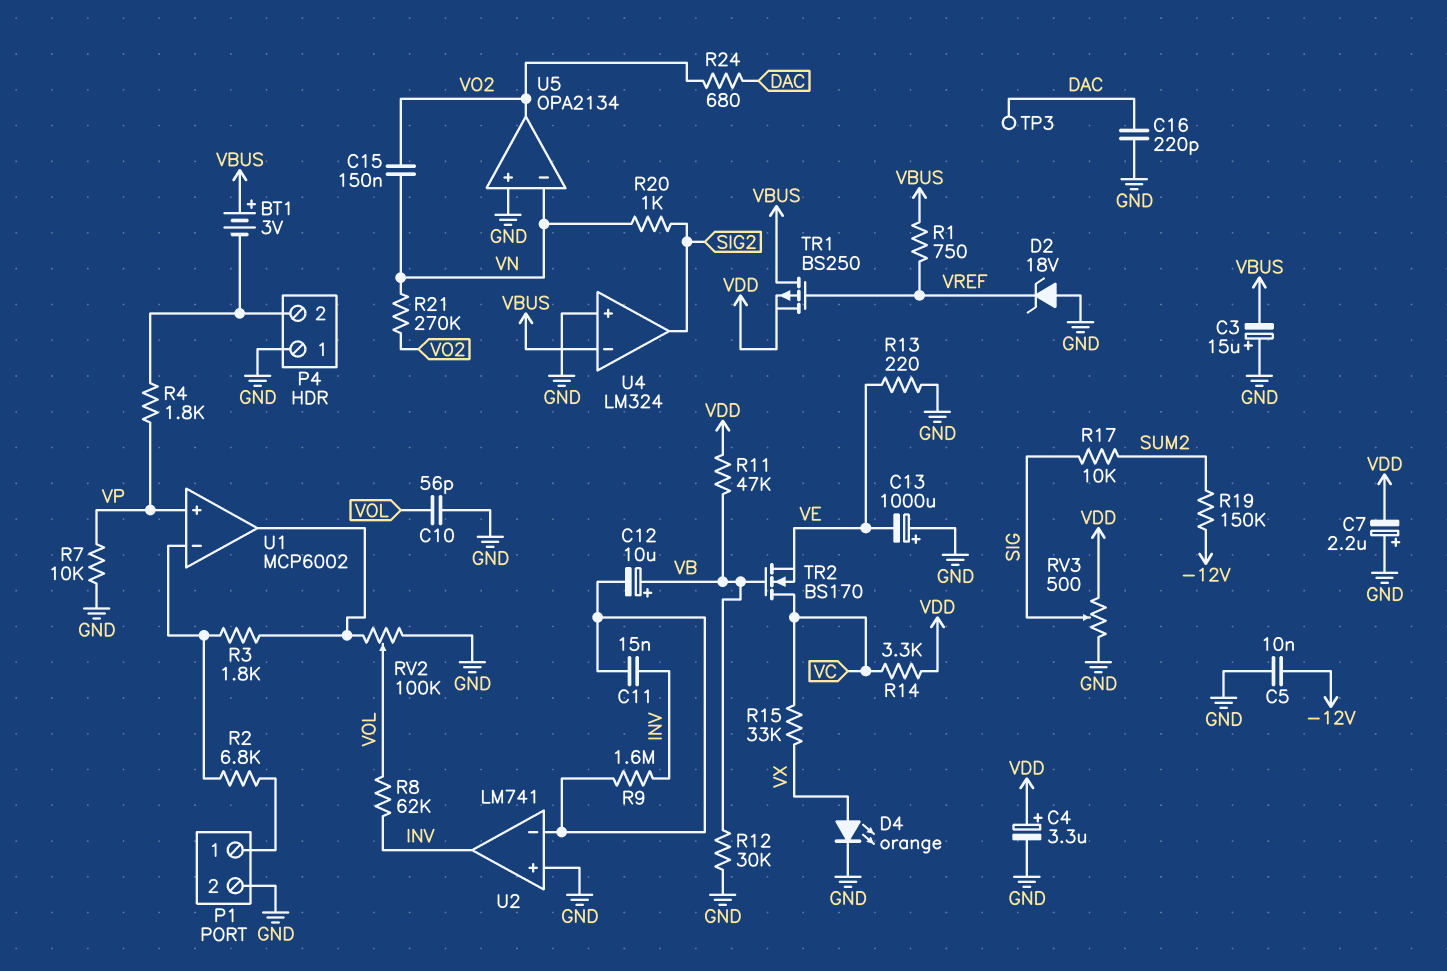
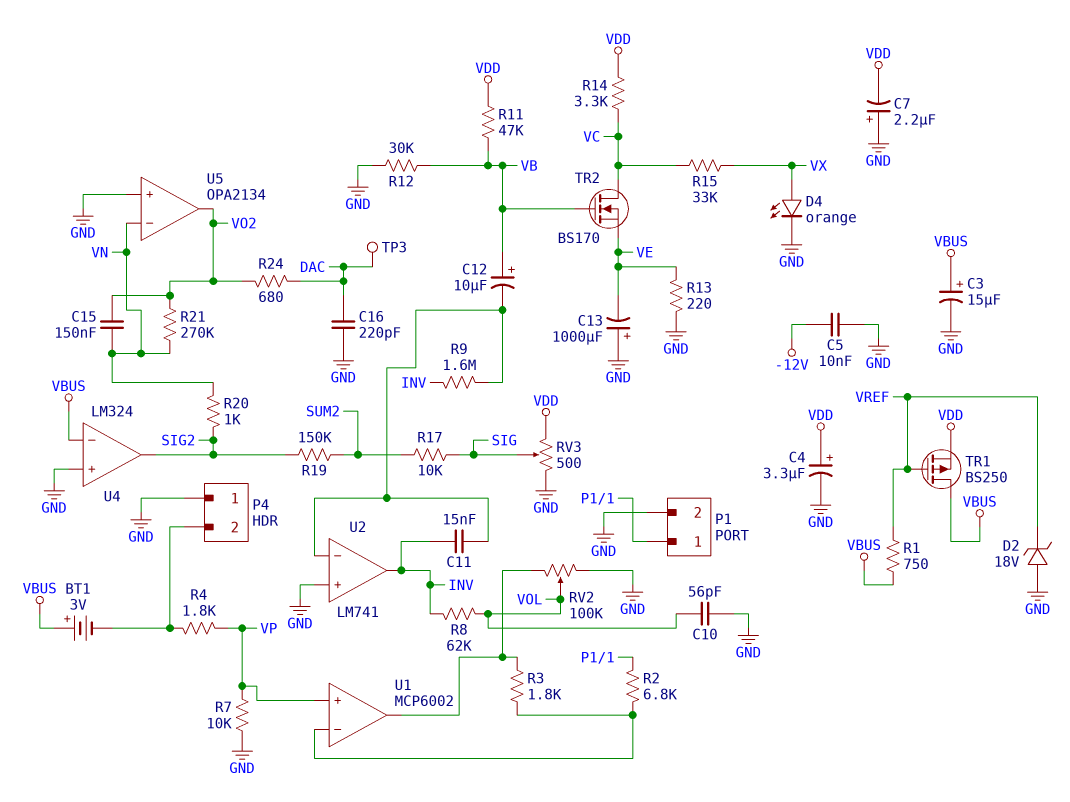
C3: 15uF (plus GND, minus VBUS) -> 15uF (plus VBUS, minus GND)
R19: 150k (-12V, SUM2) -> 150k (SIG2, SUM2)

